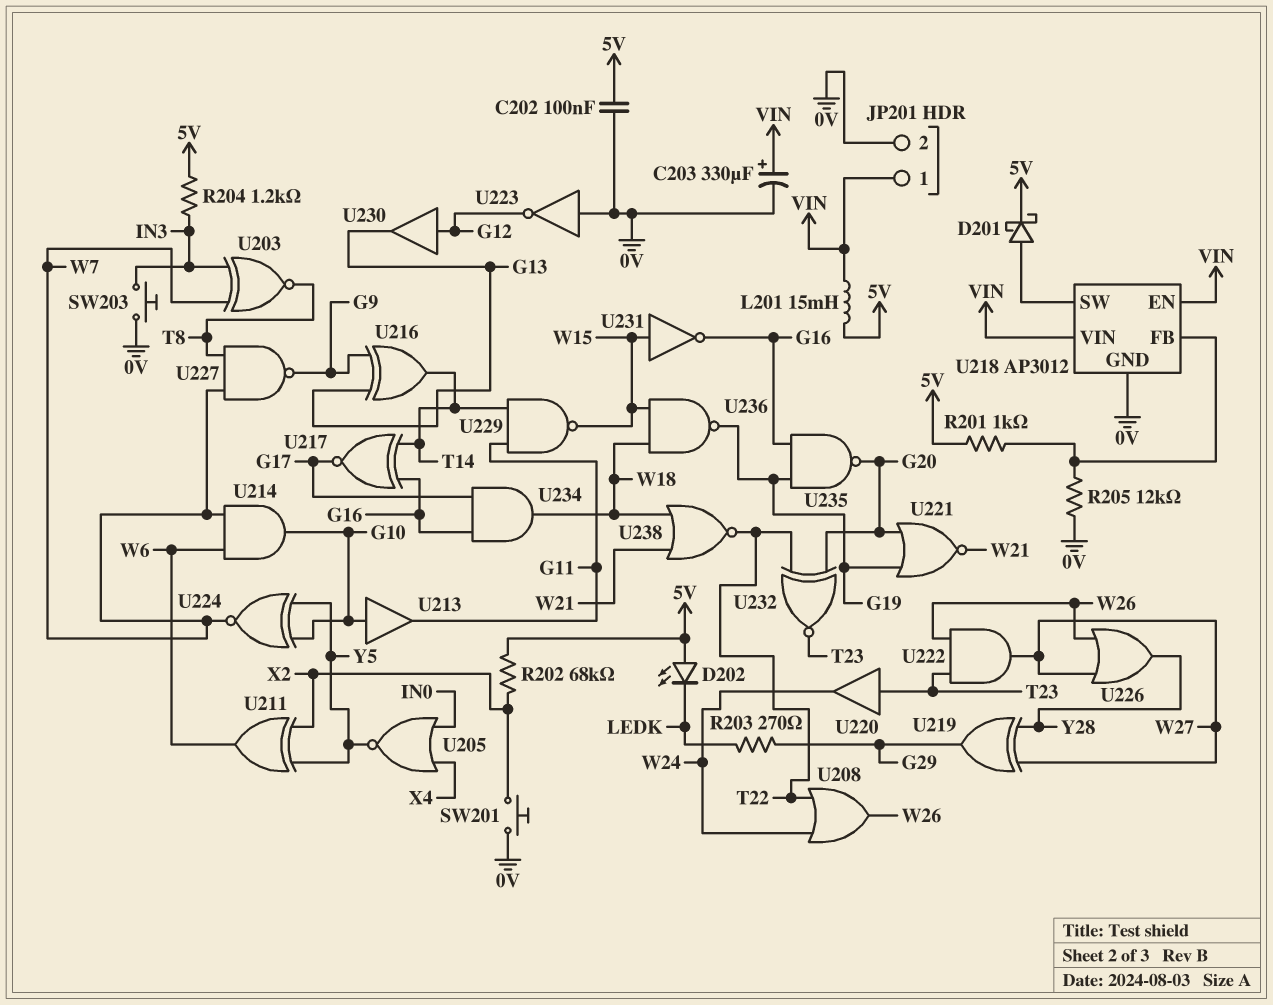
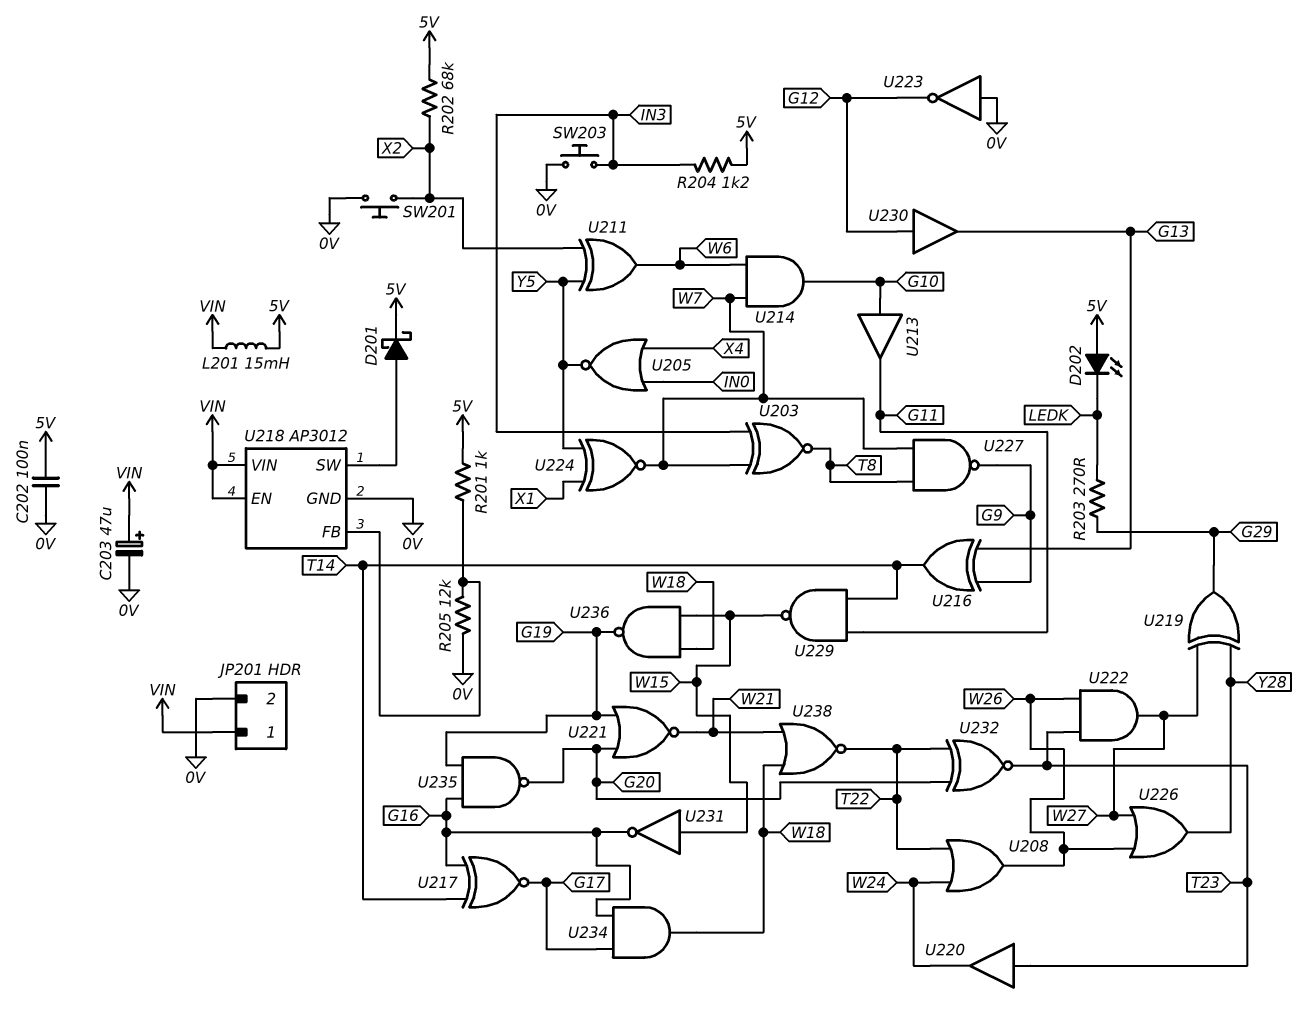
C203: 330uF (plus VIN, minus 0V) -> 47uF (plus VIN, minus 0V)
U224: XNOR (in G10, in Y5, out W7) -> XNOR (in X1, in Y5, out W7)

